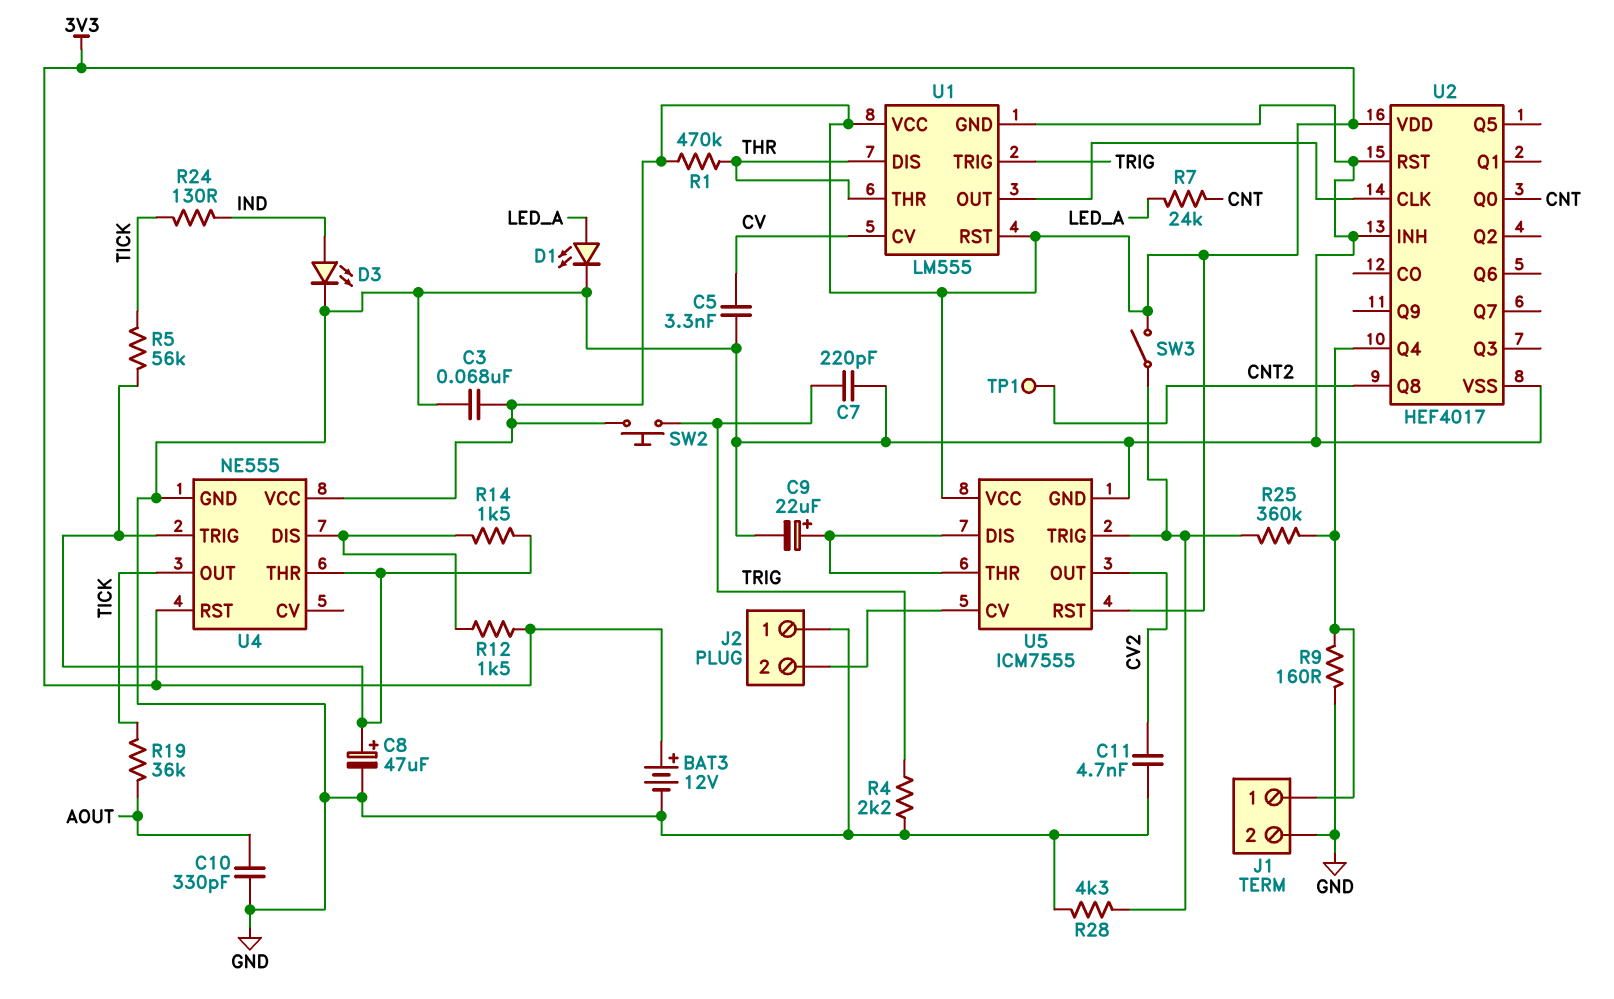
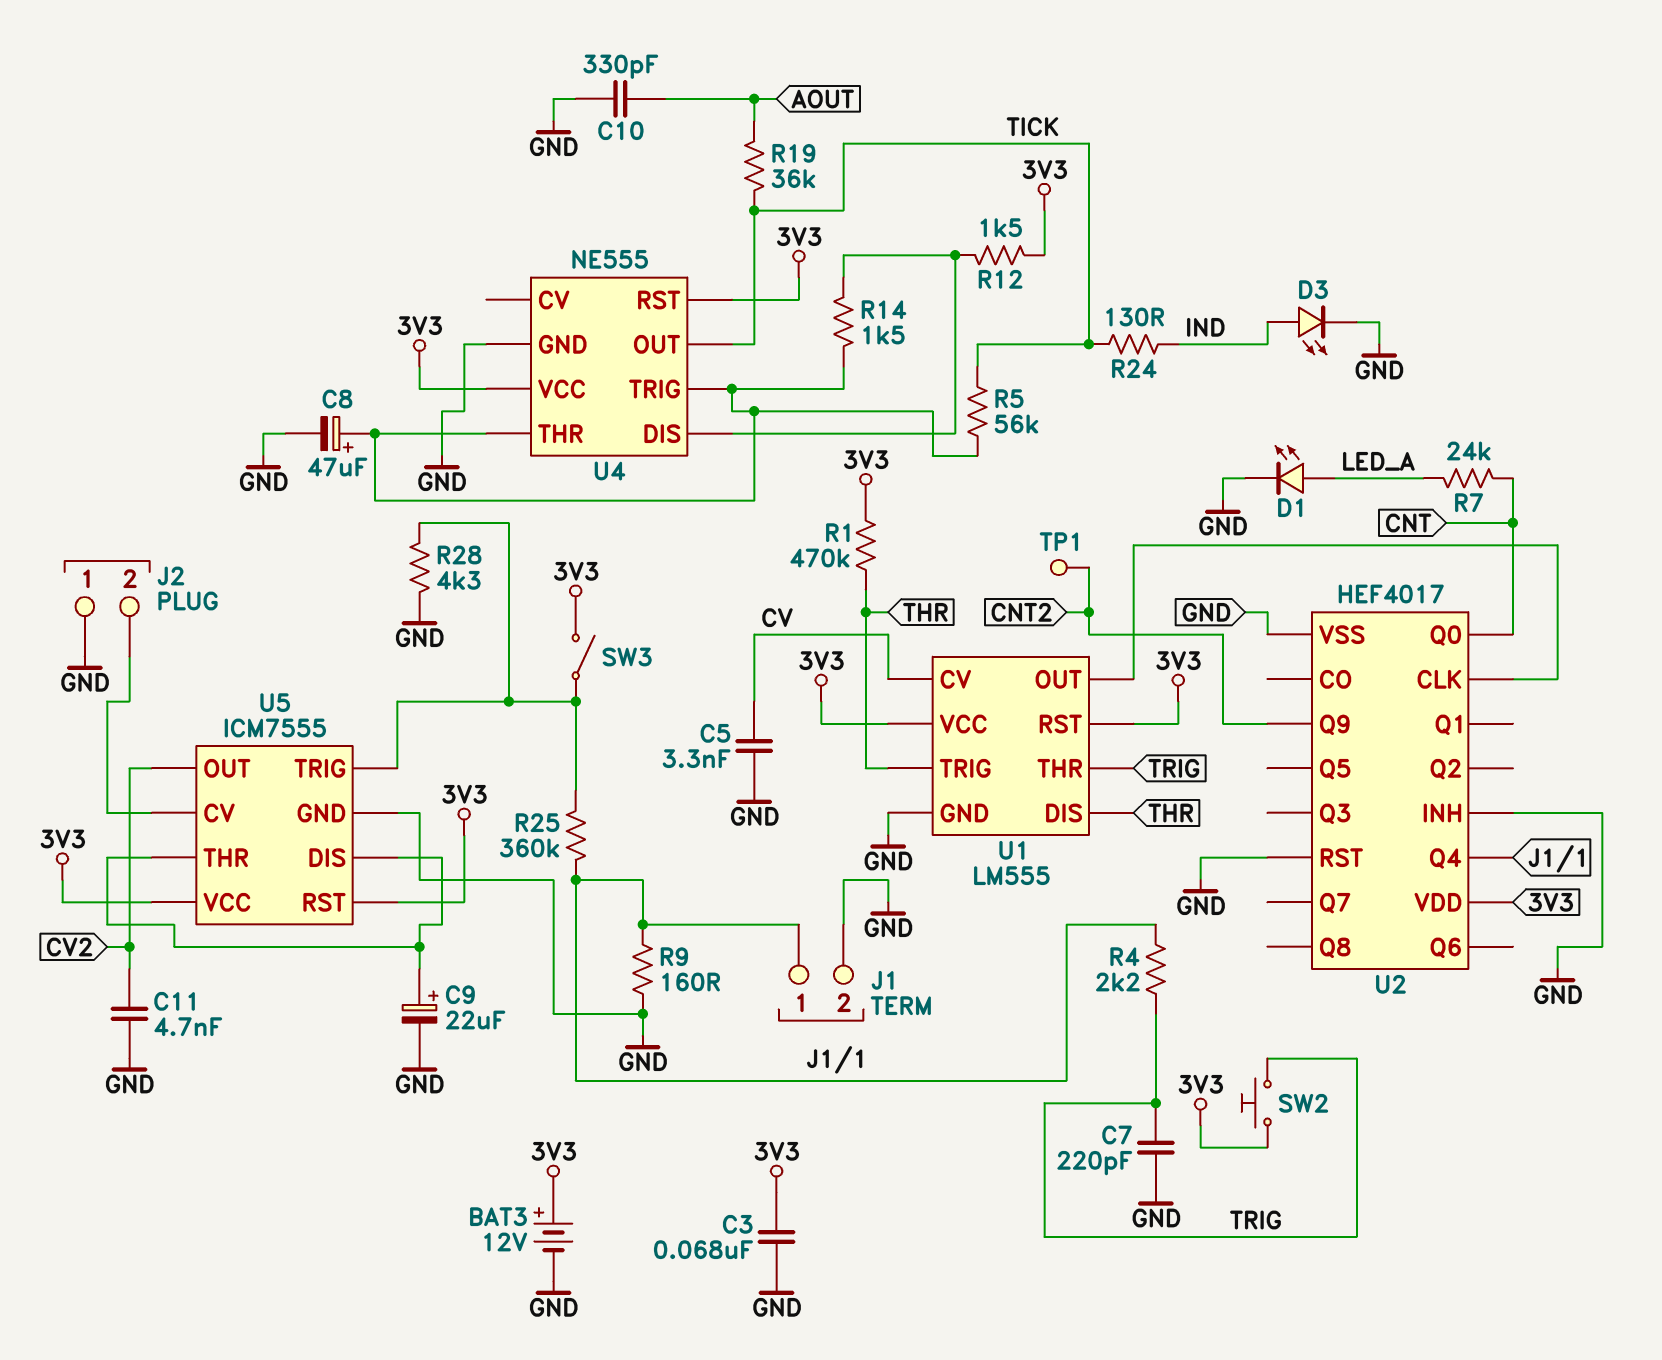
R4: 2.2k (GND, TRIG) -> 2.2k (J1/1, TRIG)
U1 pin THR: THR -> TRIG
U1 pin TRIG: TRIG -> THR
U2 pin Q8: CNT2 -> none
U2 pin Q9: none -> CNT2

